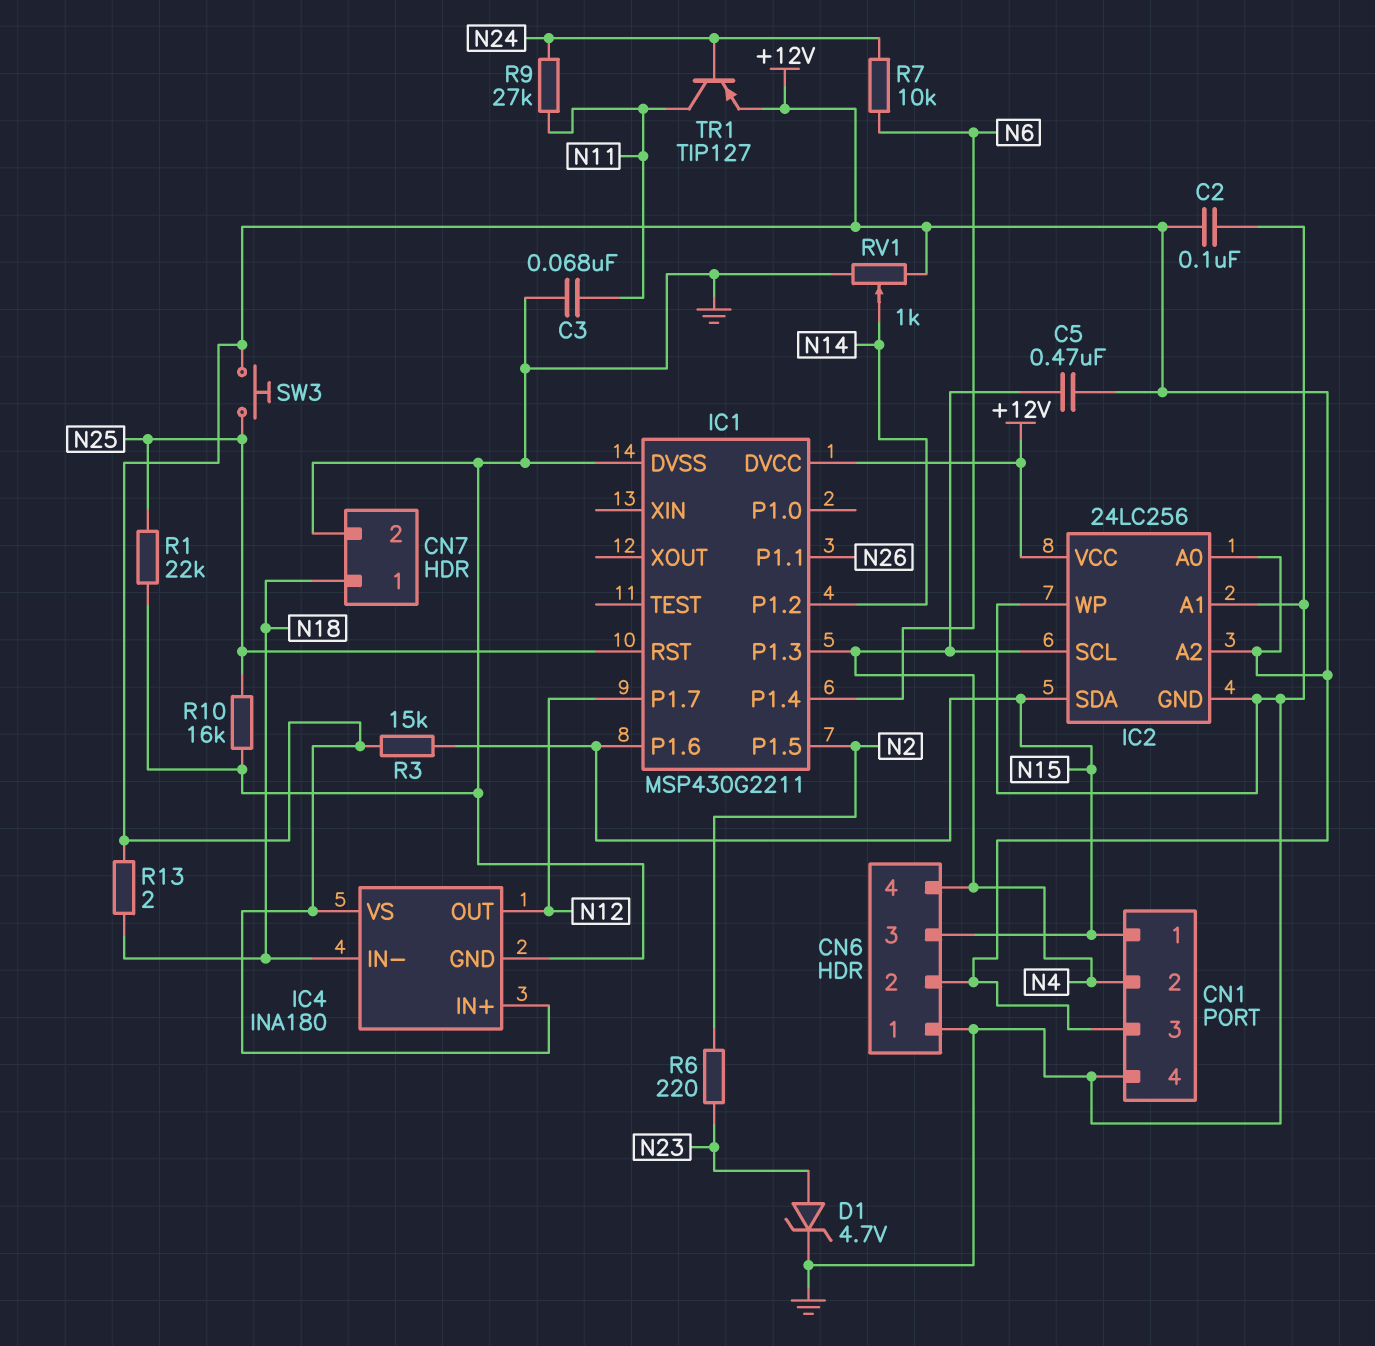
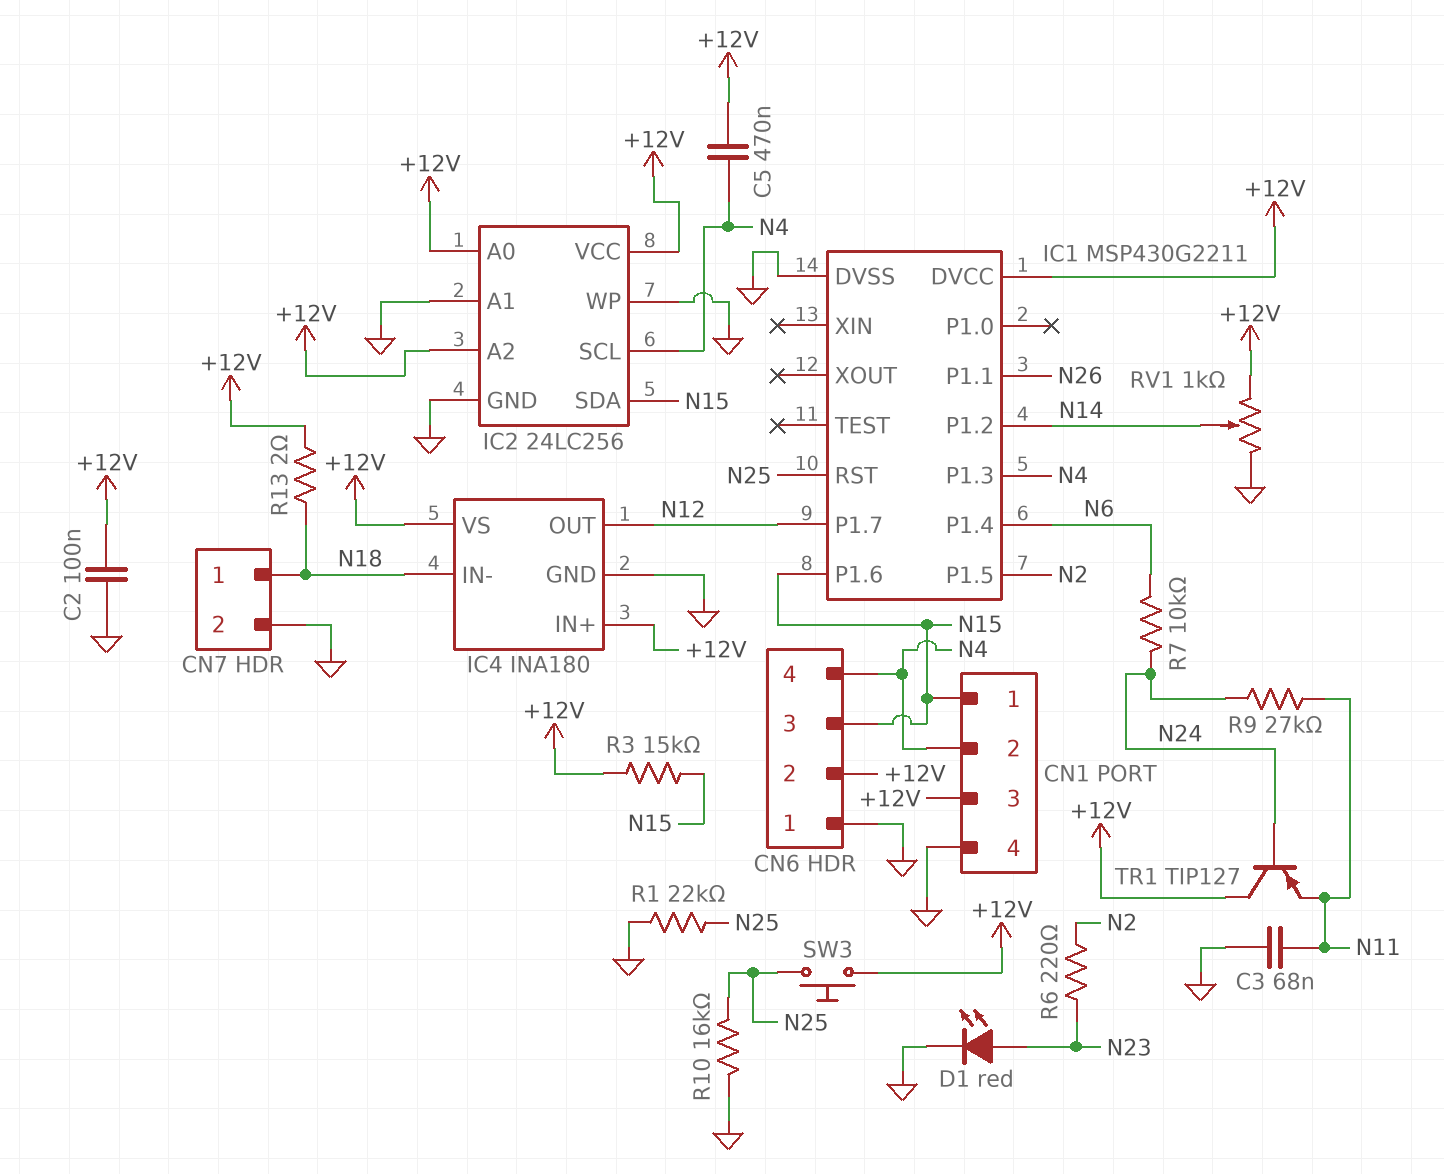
D1: zener 4.7V (A N23, K GND) -> LED red (A N23, K GND)
TR1: PNP TIP127 (B N24, C N11, E +12V) -> PNP TIP127 (B N24, C +12V, E N11)

